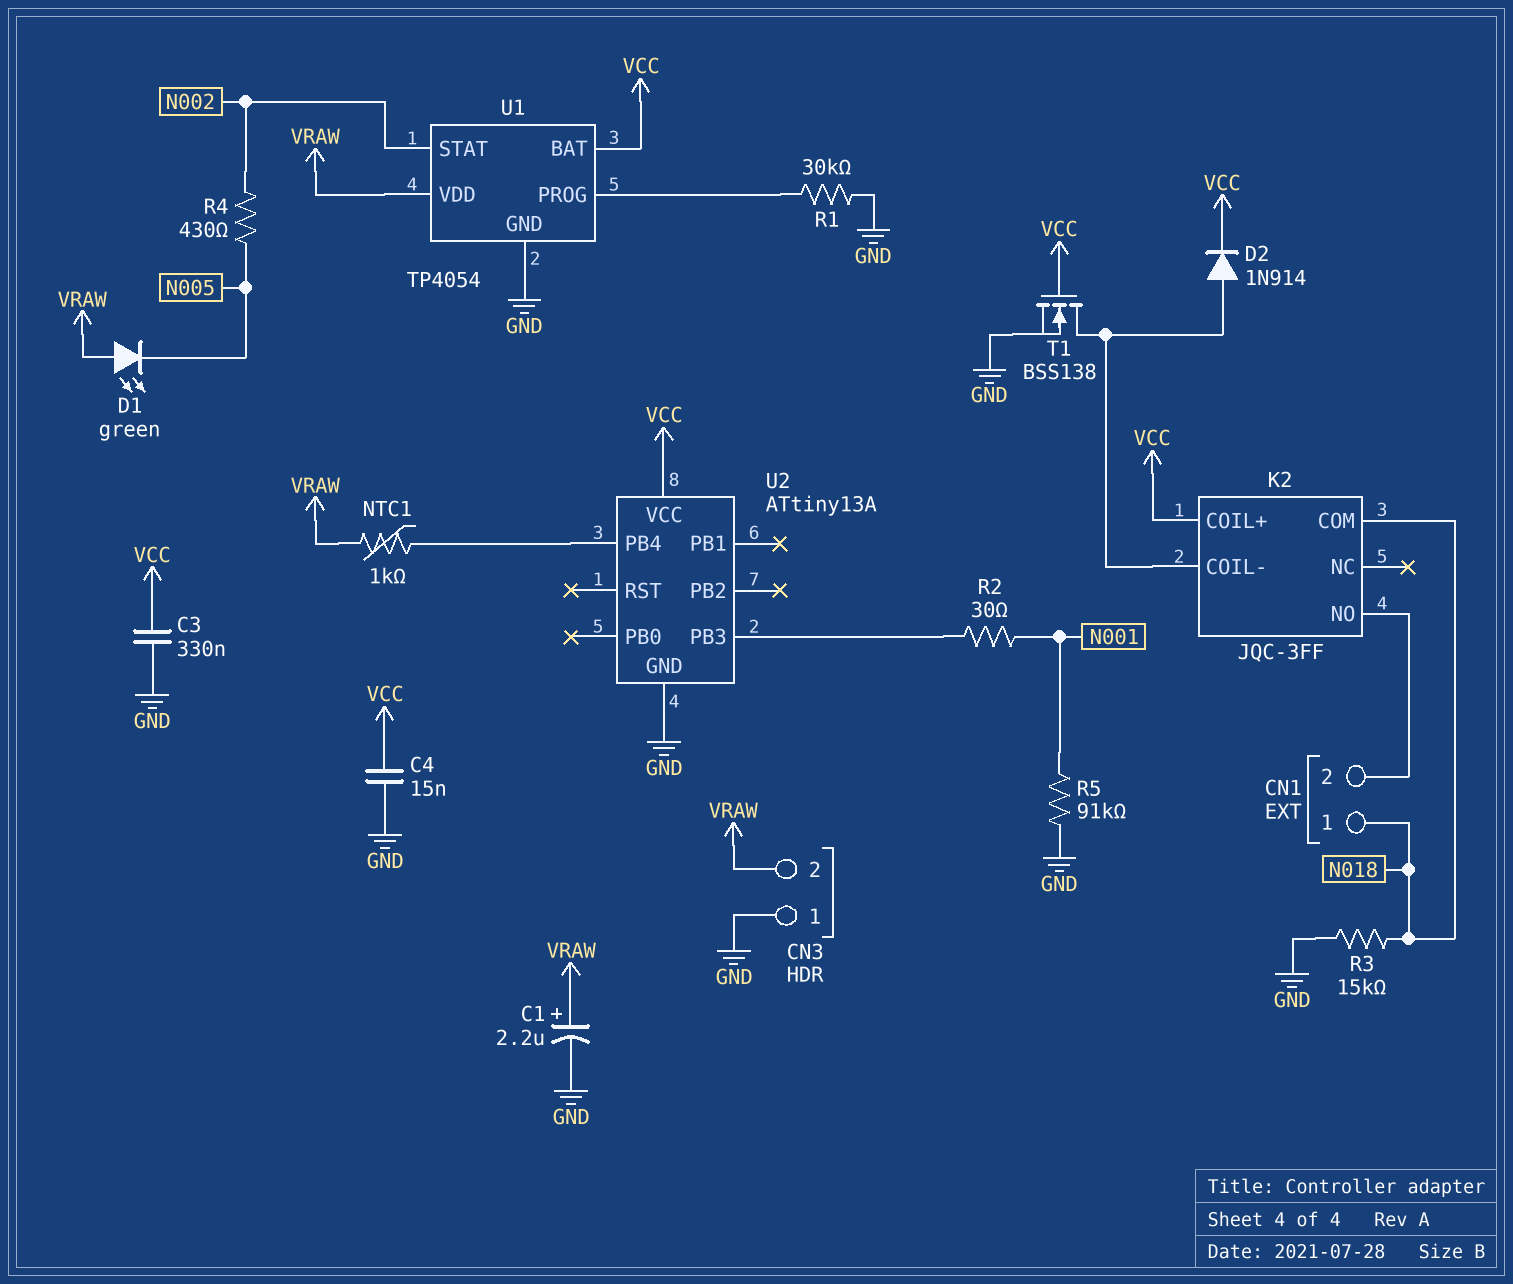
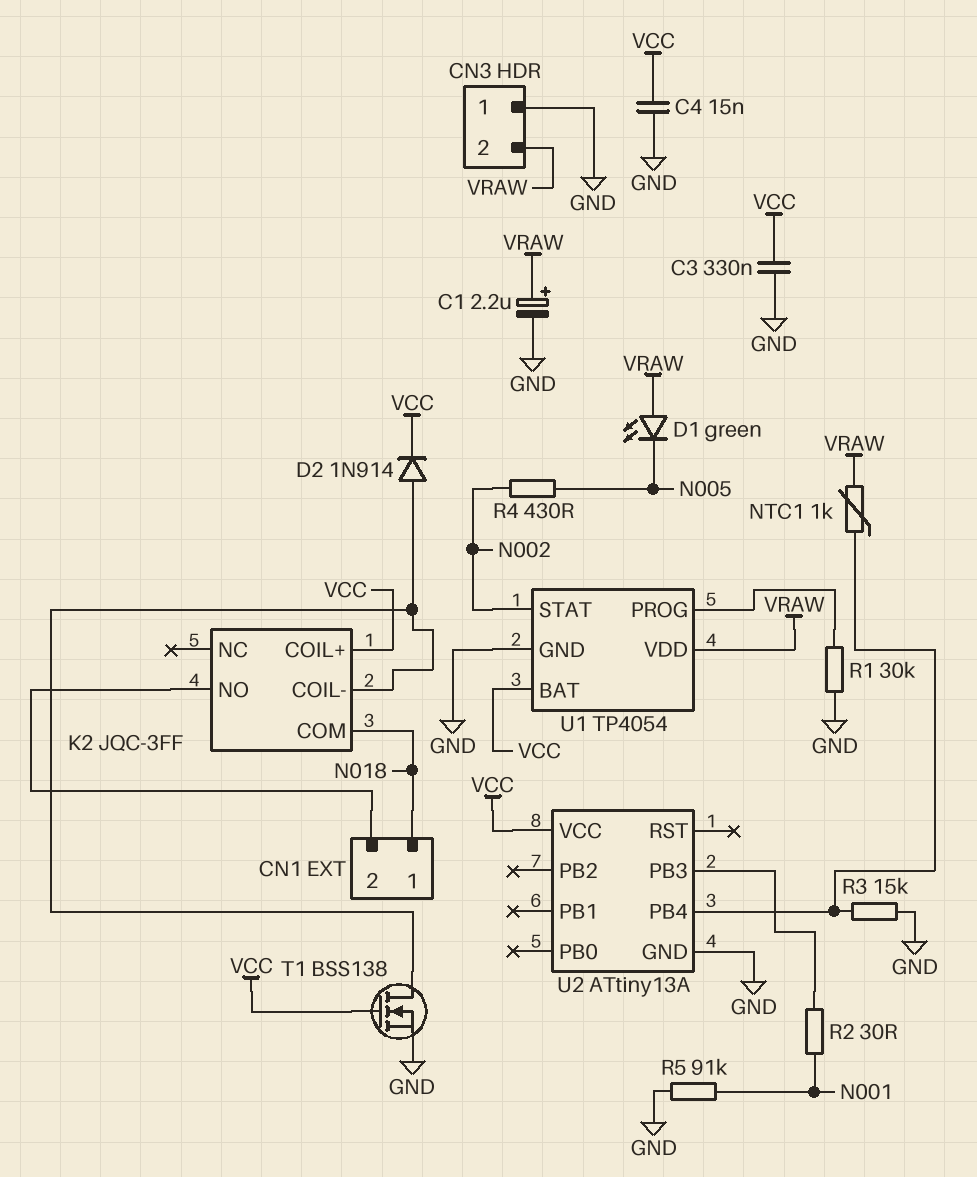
R3: 15k (GND, N018) -> 15k (GND, U2/PB4)

